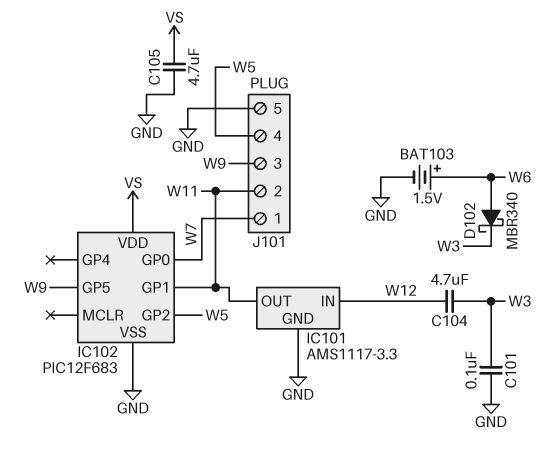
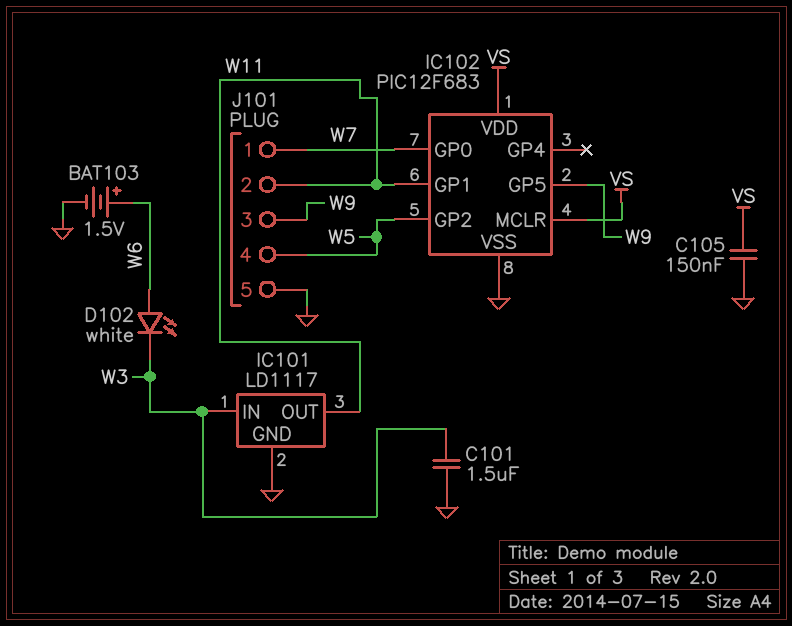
C101: 100nF (GND, W3) -> 1.5uF (GND, W3)
C104: 4.7uF (W3, W12) -> none
C105: 4.7uF (GND, VS) -> 150nF (GND, VS)
D102: schottky MBR340 (A W6, K W3) -> LED white (A W6, K W3)
IC101: AMS1117-3.3 -> LD1117
IC101 pin IN: W12 -> W3
IC102 pin MCLR: none -> VS

